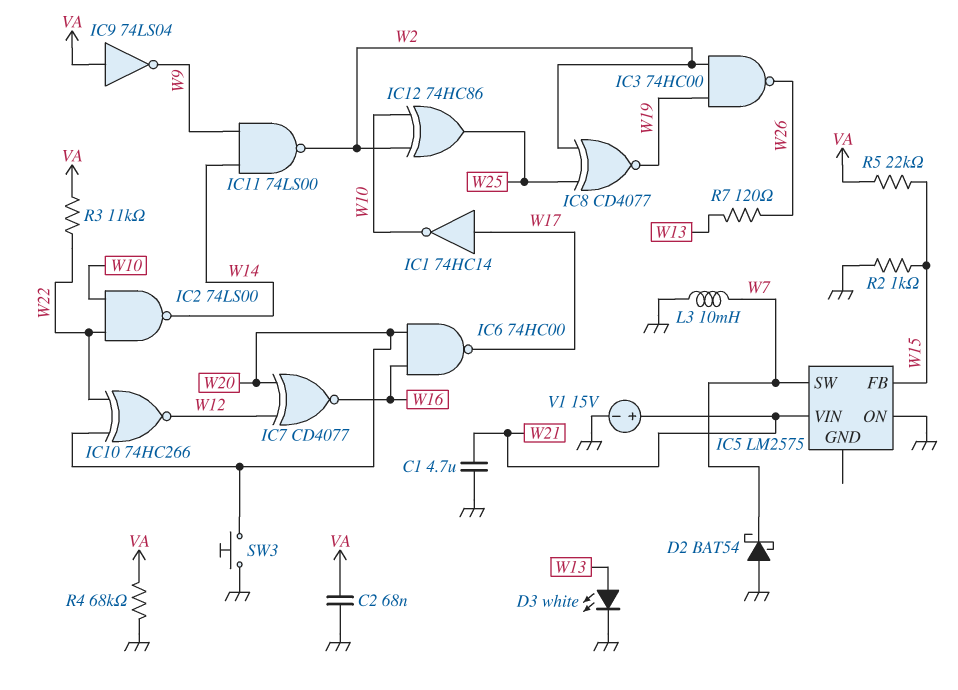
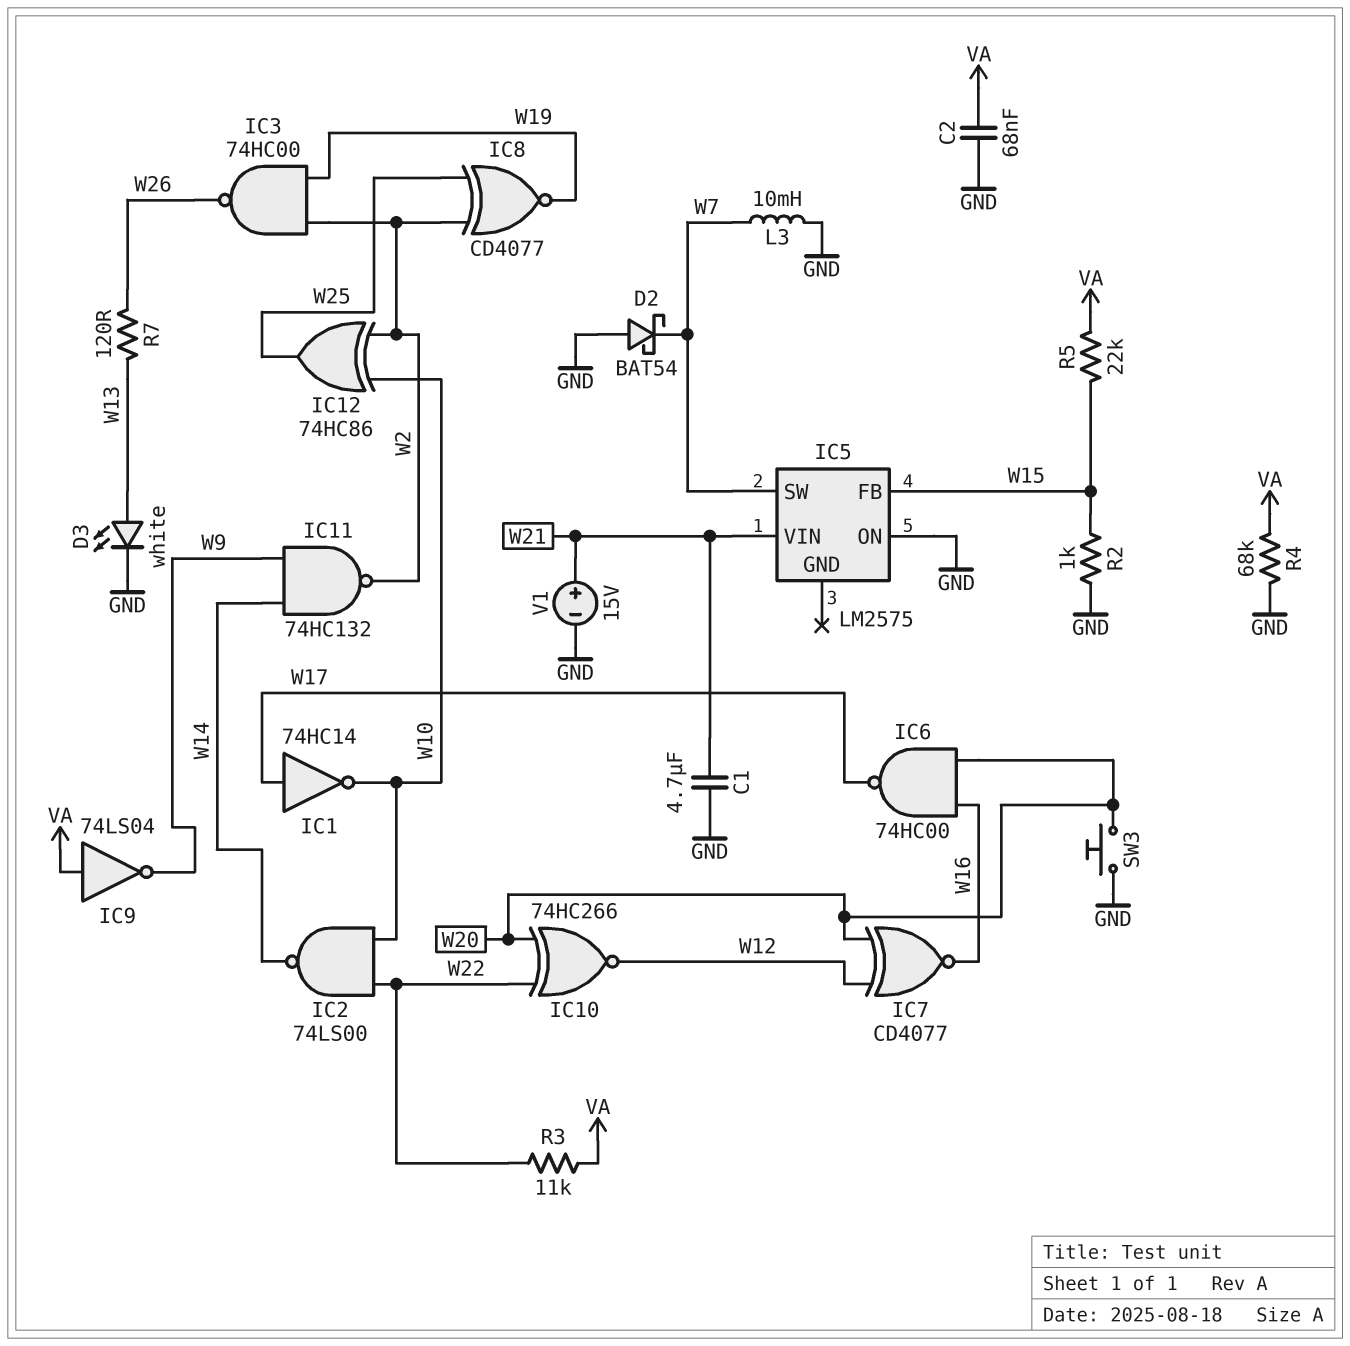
IC11: NAND 74LS00 (in W9, in W14, out W2) -> NAND 74HC132 (in W9, in W14, out W2)

